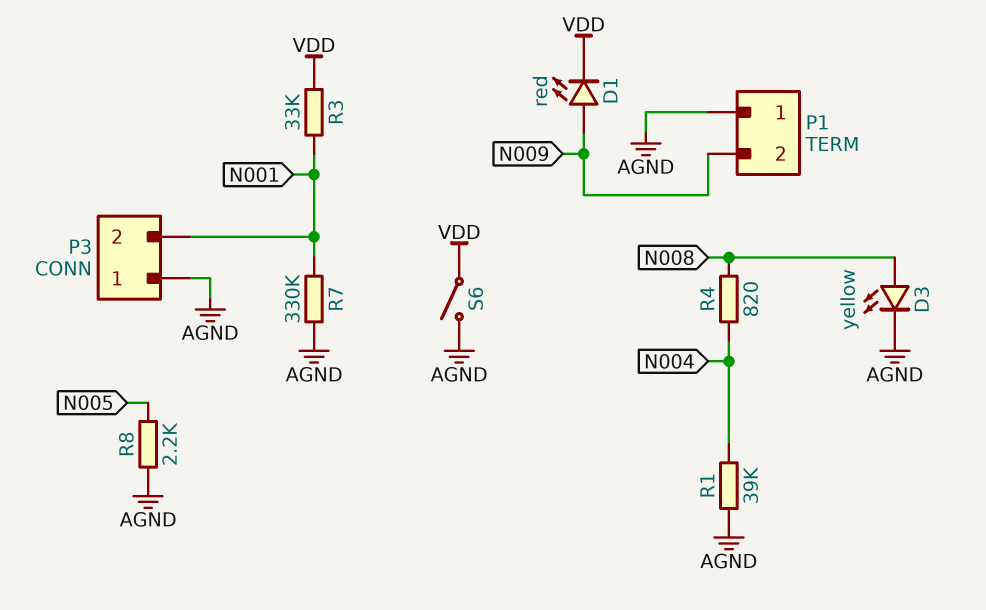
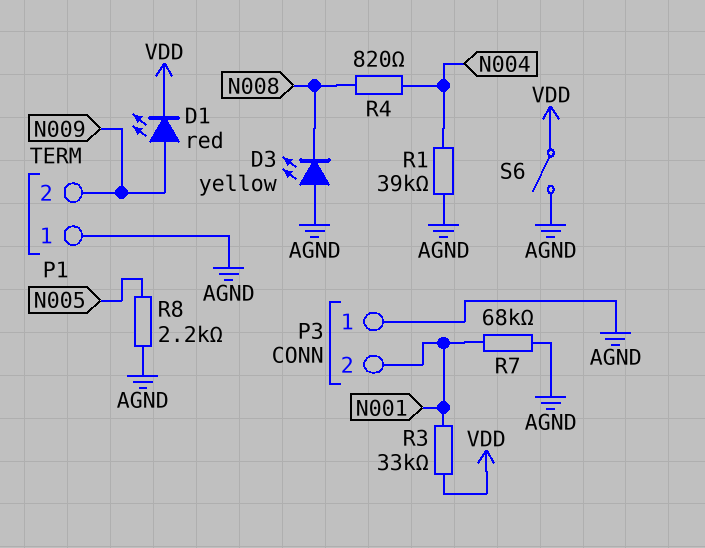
D3: LED yellow (A N008, K AGND) -> LED yellow (A AGND, K N008)
R7: 330k (AGND, N001) -> 68k (AGND, N001)

